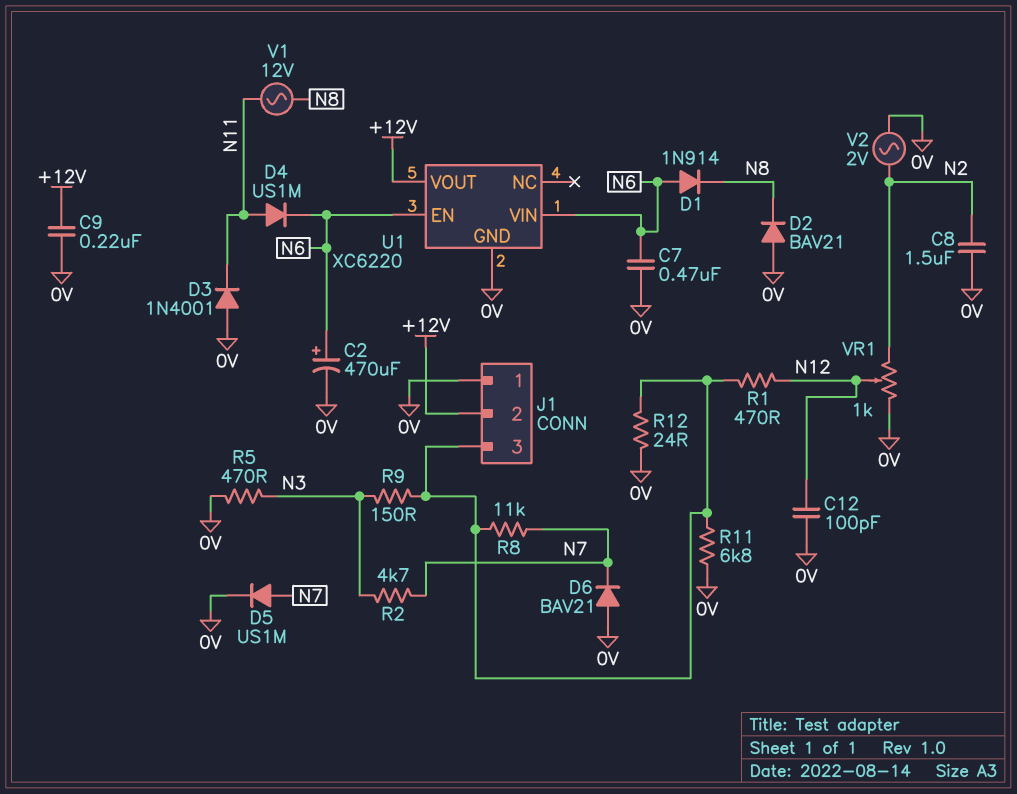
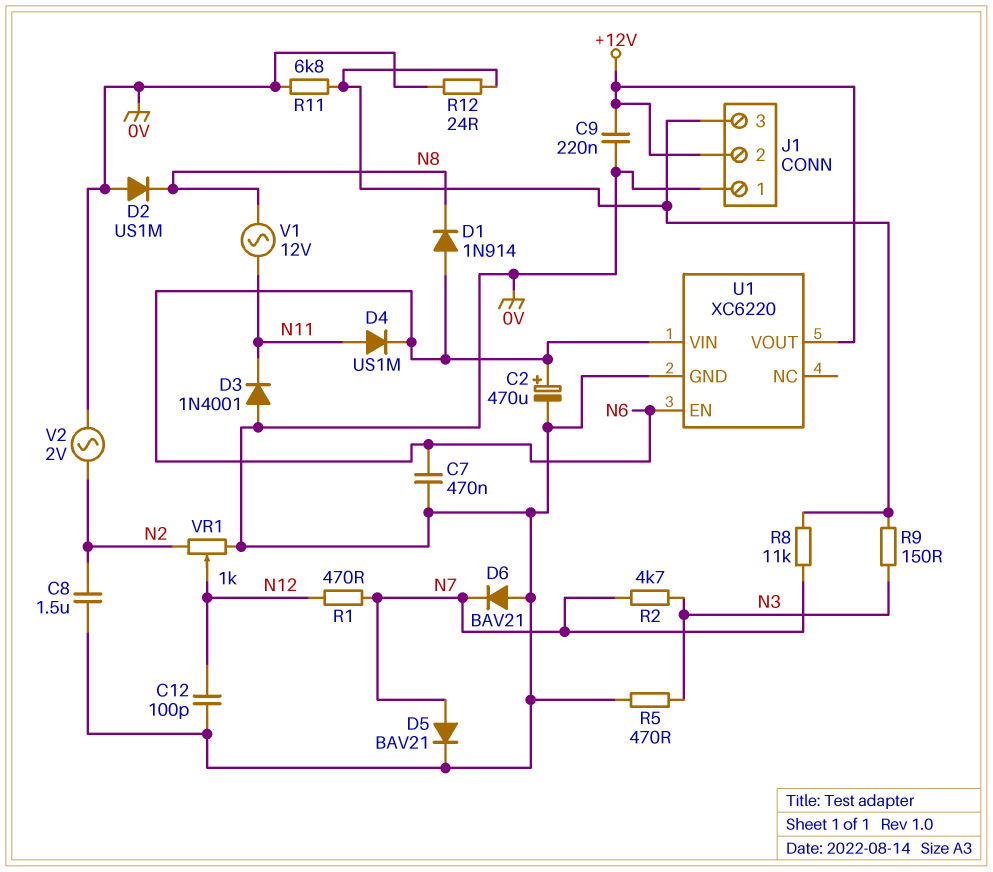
D2: diode BAV21 (A 0V, K N8) -> diode US1M (A 0V, K N8)
D5: diode US1M (A N7, K 0V) -> diode BAV21 (A N7, K 0V)
R1: 470 (J1/3, N12) -> 470 (N7, N12)

